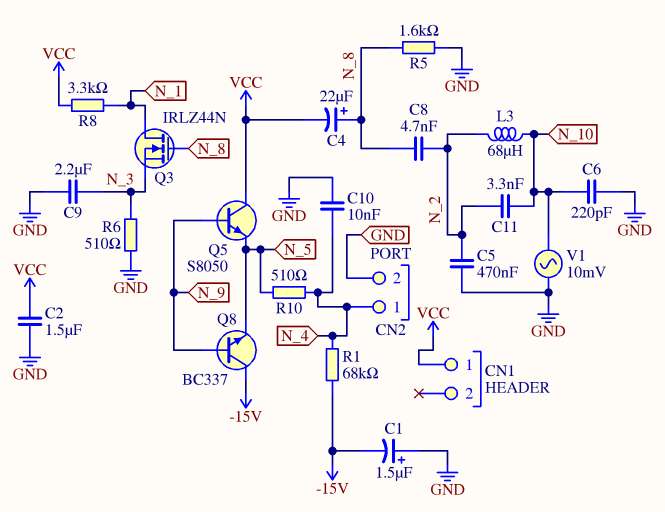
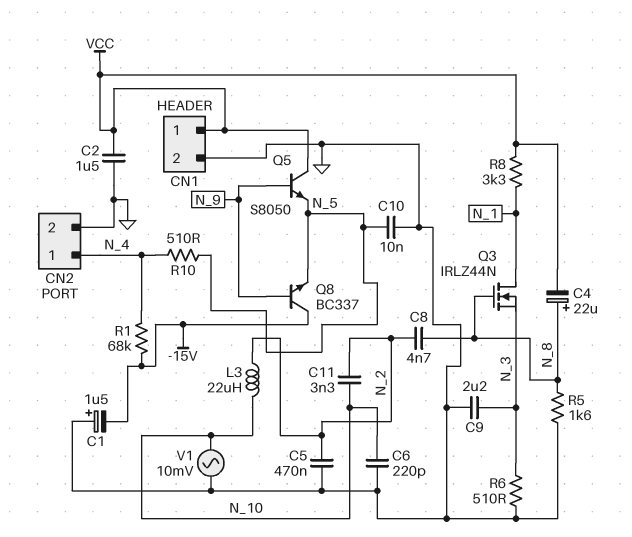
C10: 10nF (GND, N_4) -> 10nF (GND, N_5)
CN1 pin 2: none -> GND
L3: 68uH (N_2, N_10) -> 22uH (N_2, N_10)

